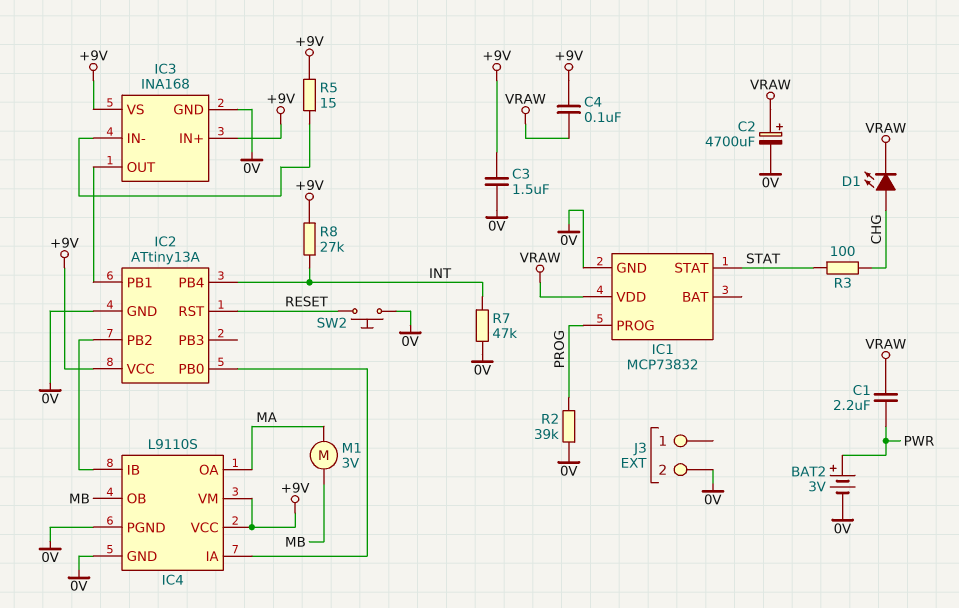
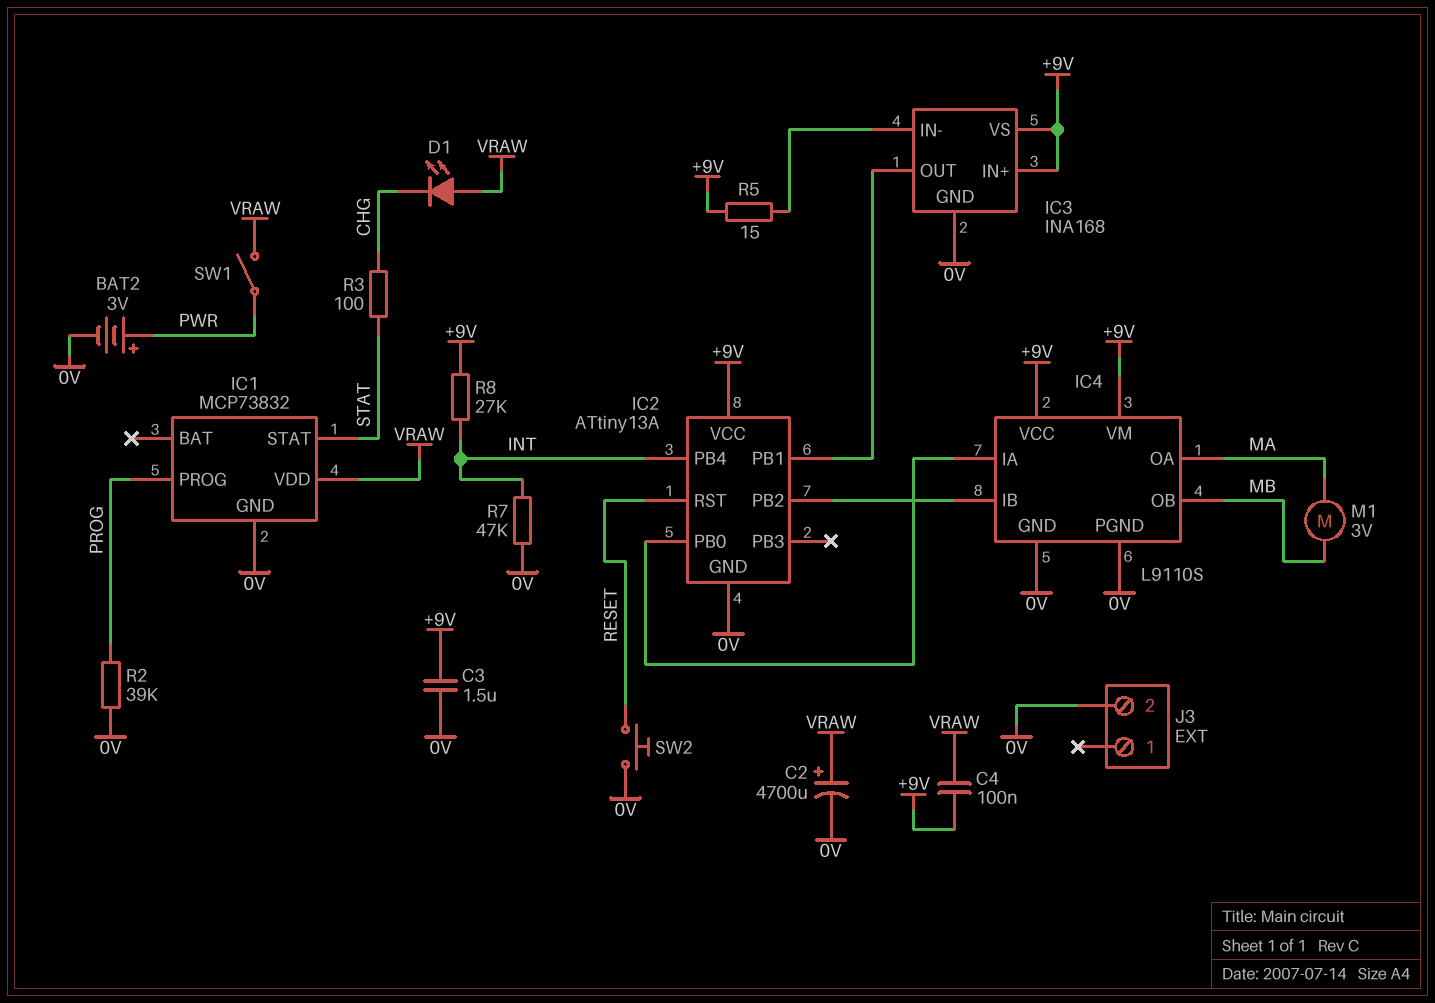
C1: 2.2uF (PWR, VRAW) -> none
D1: LED (A CHG, K VRAW) -> LED (A VRAW, K CHG)
SW1: none -> switch (PWR, VRAW)

